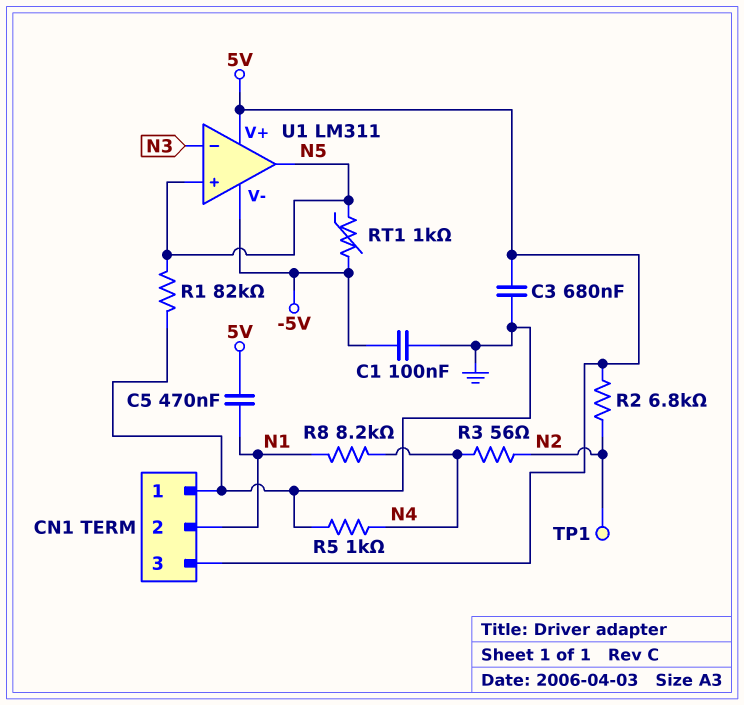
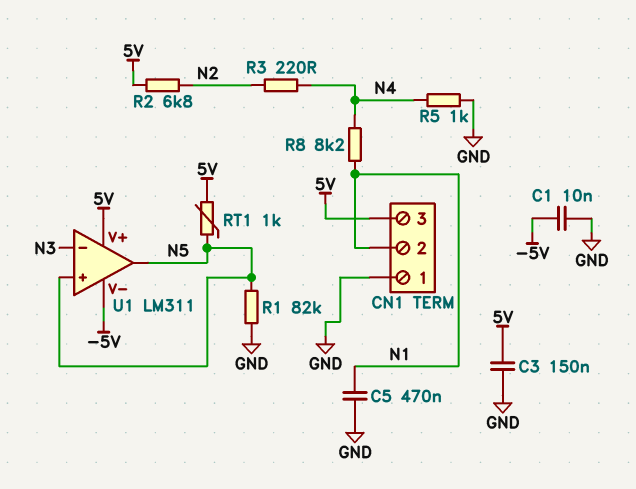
C1: 100nF (-5V, GND) -> 10nF (-5V, GND)
C3: 680nF (5V, GND) -> 150nF (5V, GND)
C5: 470nF (5V, N1) -> 470nF (GND, N1)
R3: 56 (N2, N4) -> 220 (N2, N4)
RT1: 1k (-5V, N5) -> 1k (5V, N5)
TP1: test point (N2) -> none

